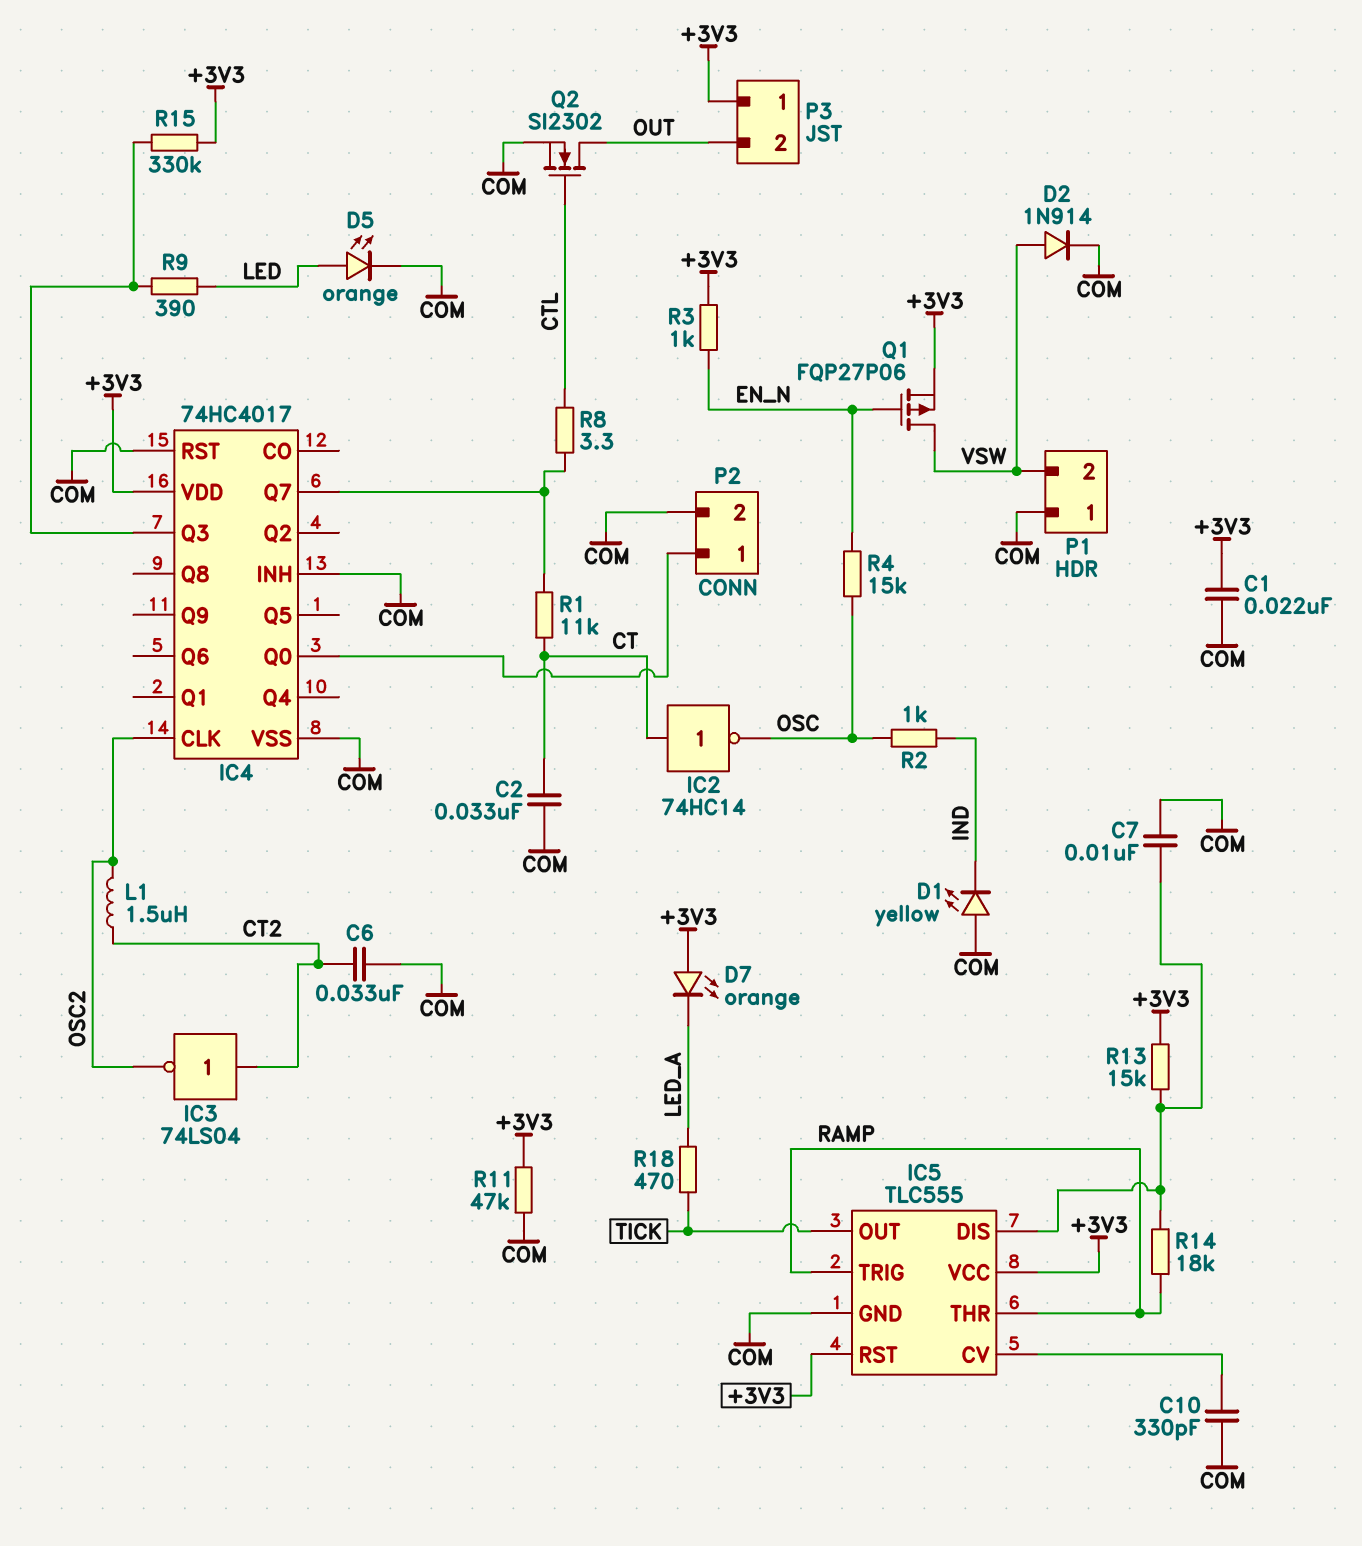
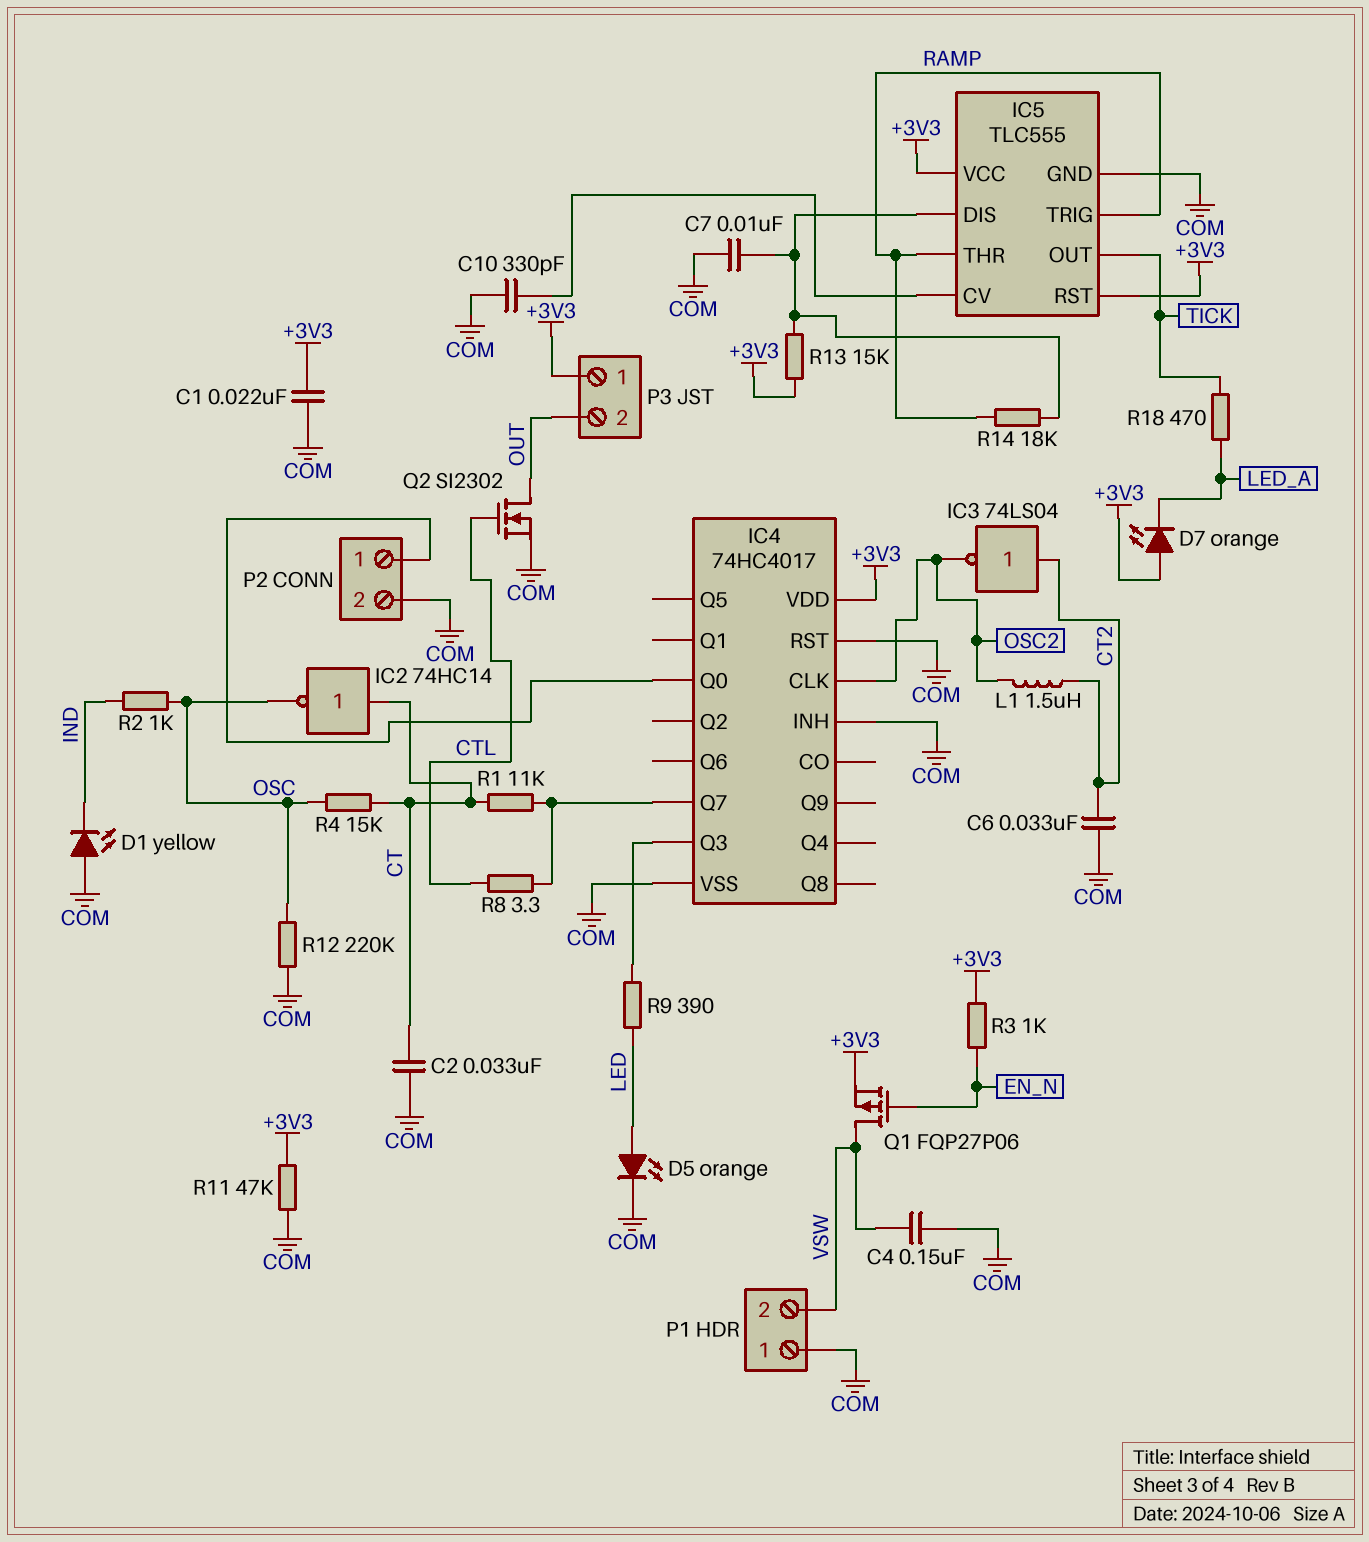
C4: none -> 150nF (COM, VSW)
D2: diode 1N914 (A VSW, K COM) -> none
R4: 15k (EN_N, OSC) -> 15k (CT, OSC)
R12: none -> 220k (COM, OSC)
R15: 330k (+3V3, IC4/Q3) -> none

